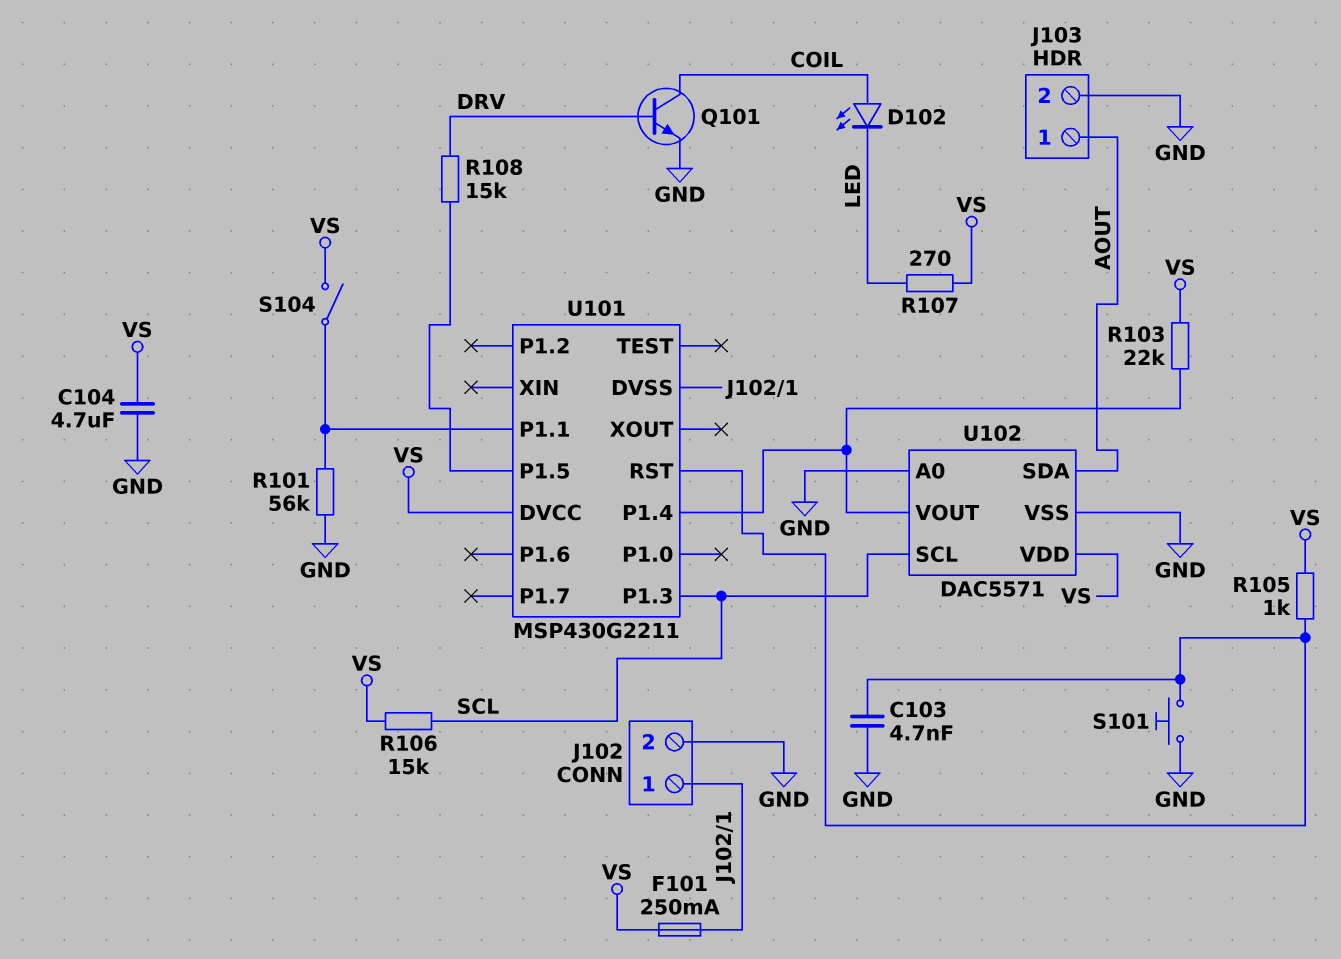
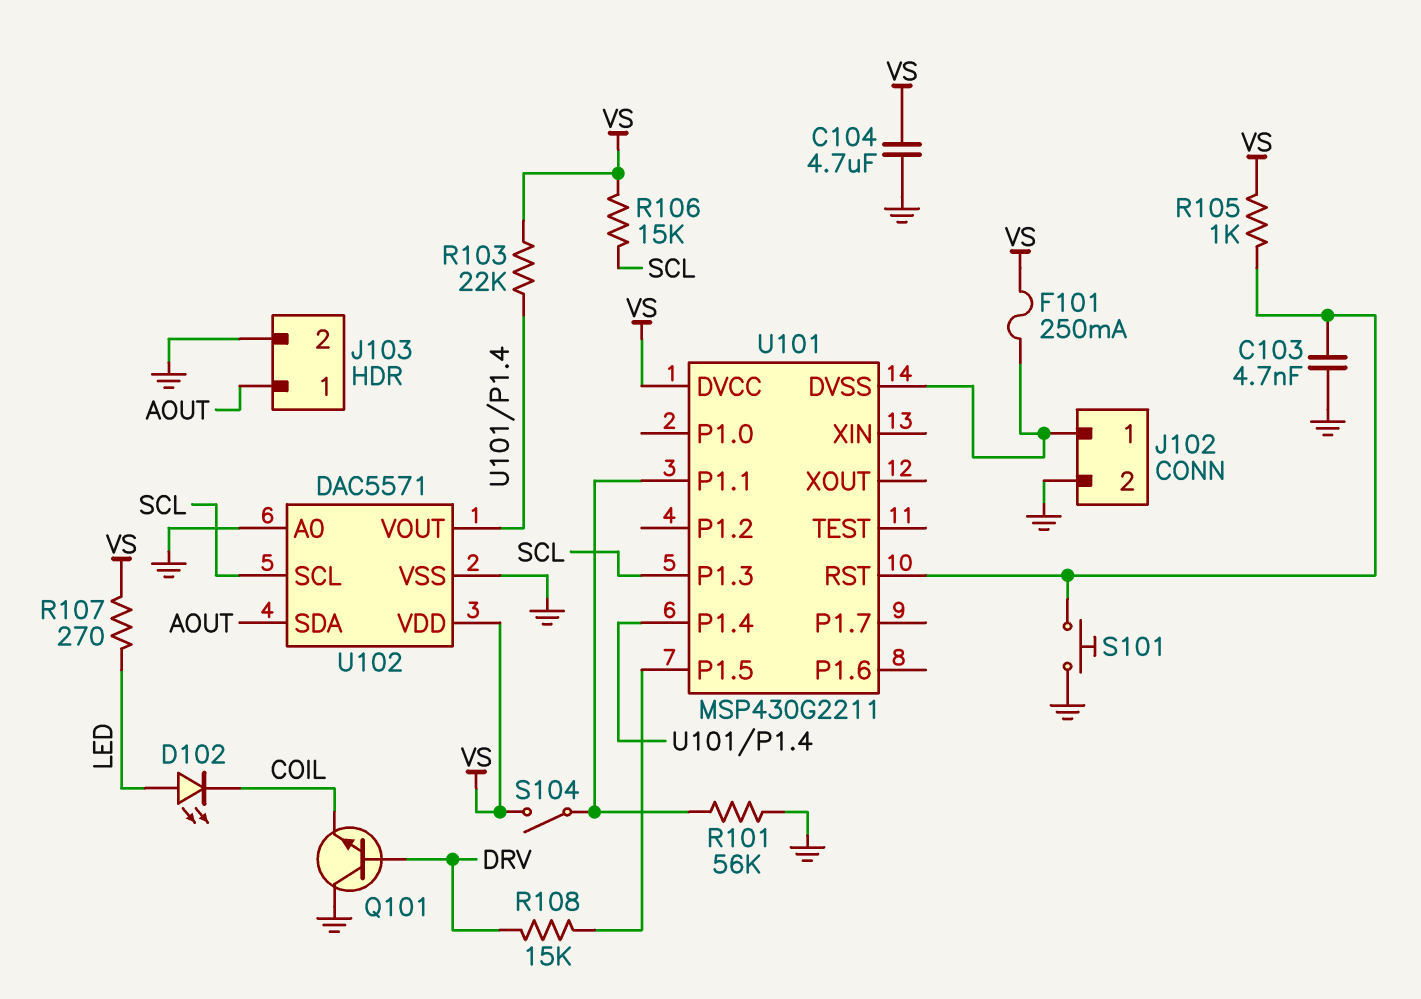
D102: LED (A COIL, K LED) -> LED (A LED, K COIL)
Q101: NPN (B DRV, C COIL, E GND) -> NPN (B DRV, C GND, E COIL)

